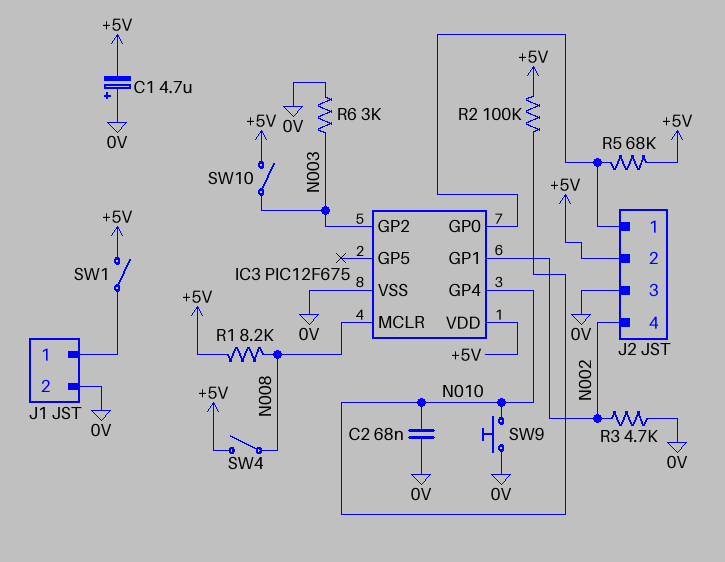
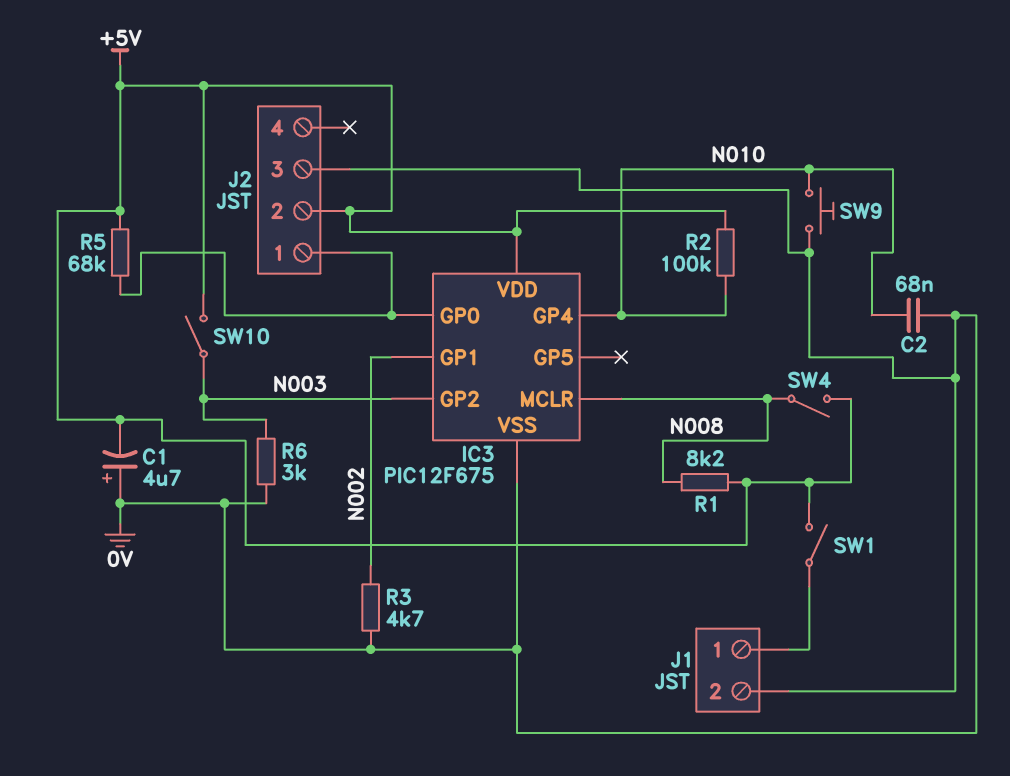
J2 pin 4: N002 -> none

